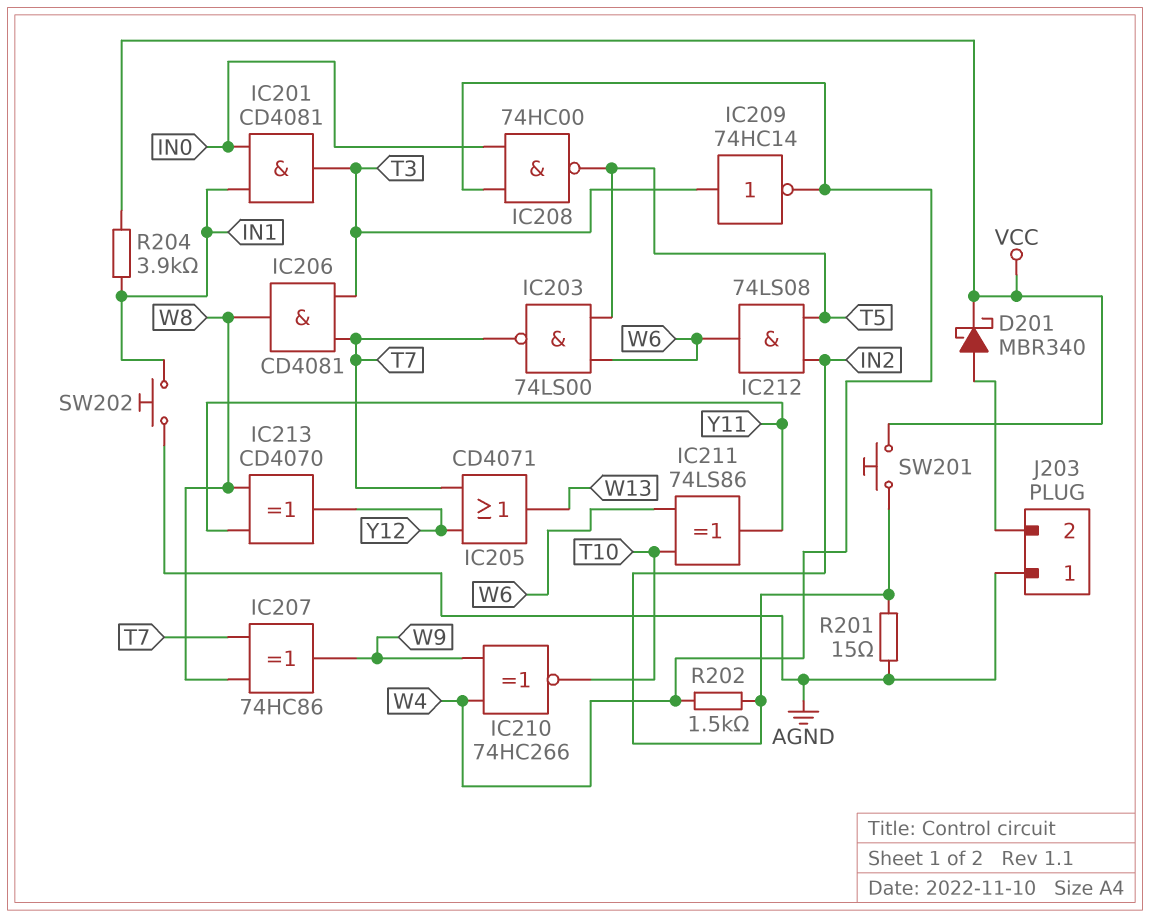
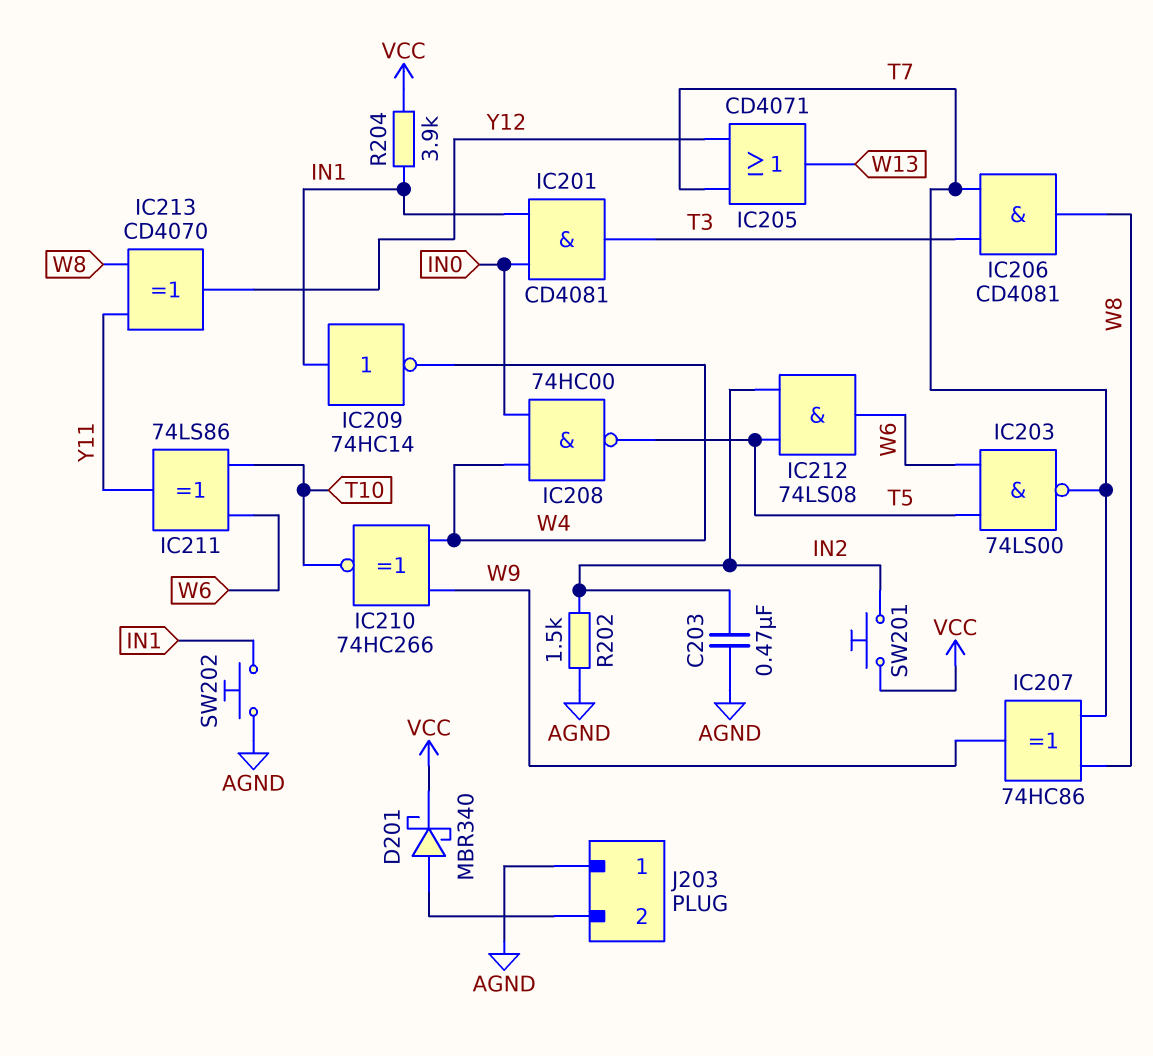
C203: none -> 470nF (AGND, IN2)
IC209: NOT 74HC14 (in T3, out W4) -> NOT 74HC14 (in IN1, out W4)
R201: 15 (AGND, IN2) -> none
R202: 1.5k (IN2, W4) -> 1.5k (AGND, IN2)

